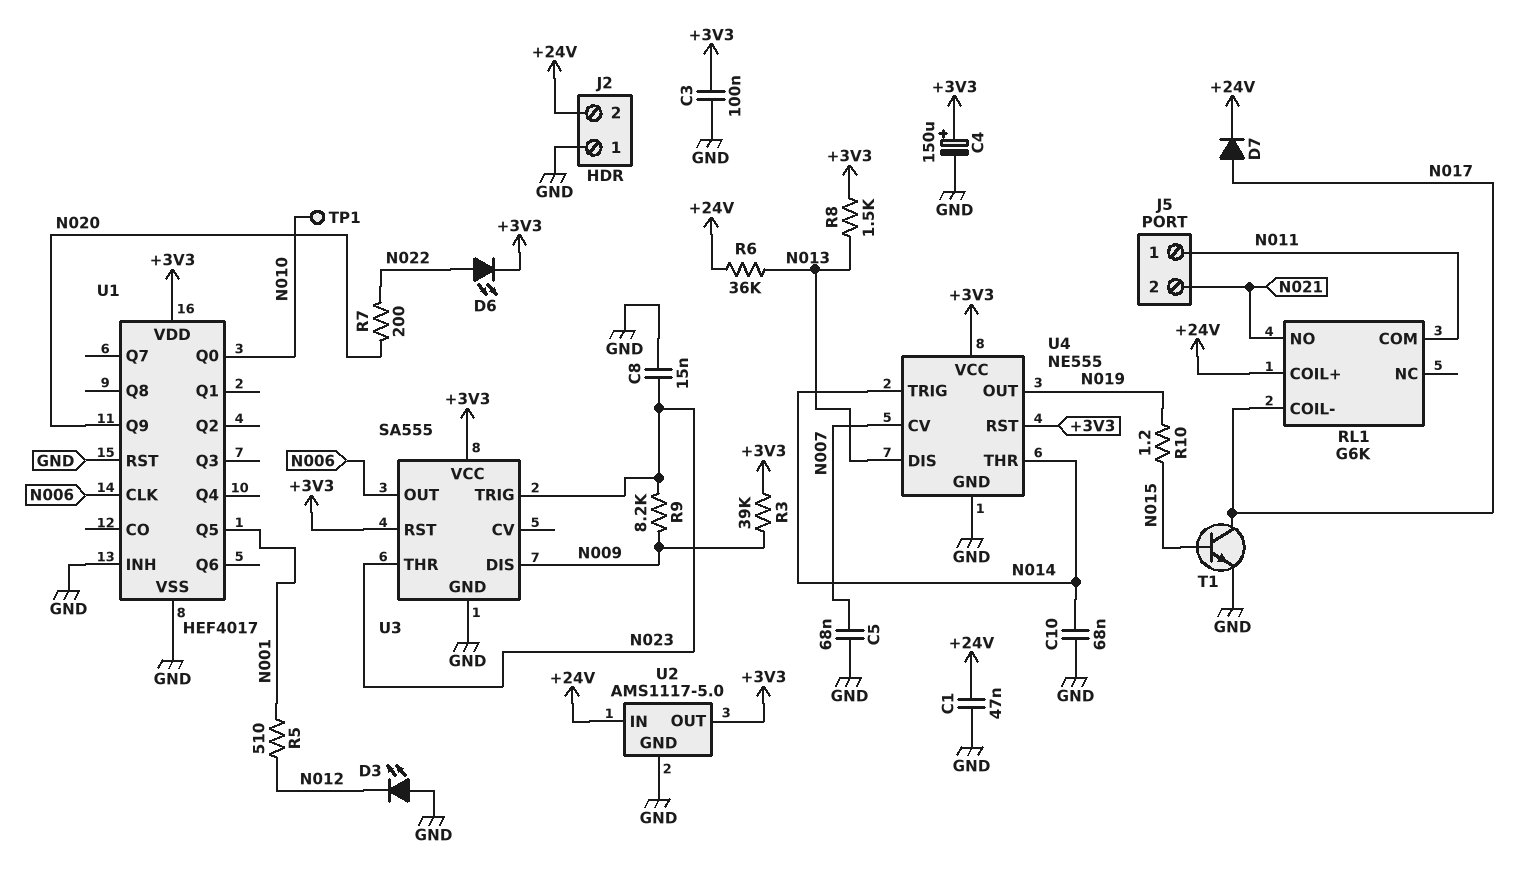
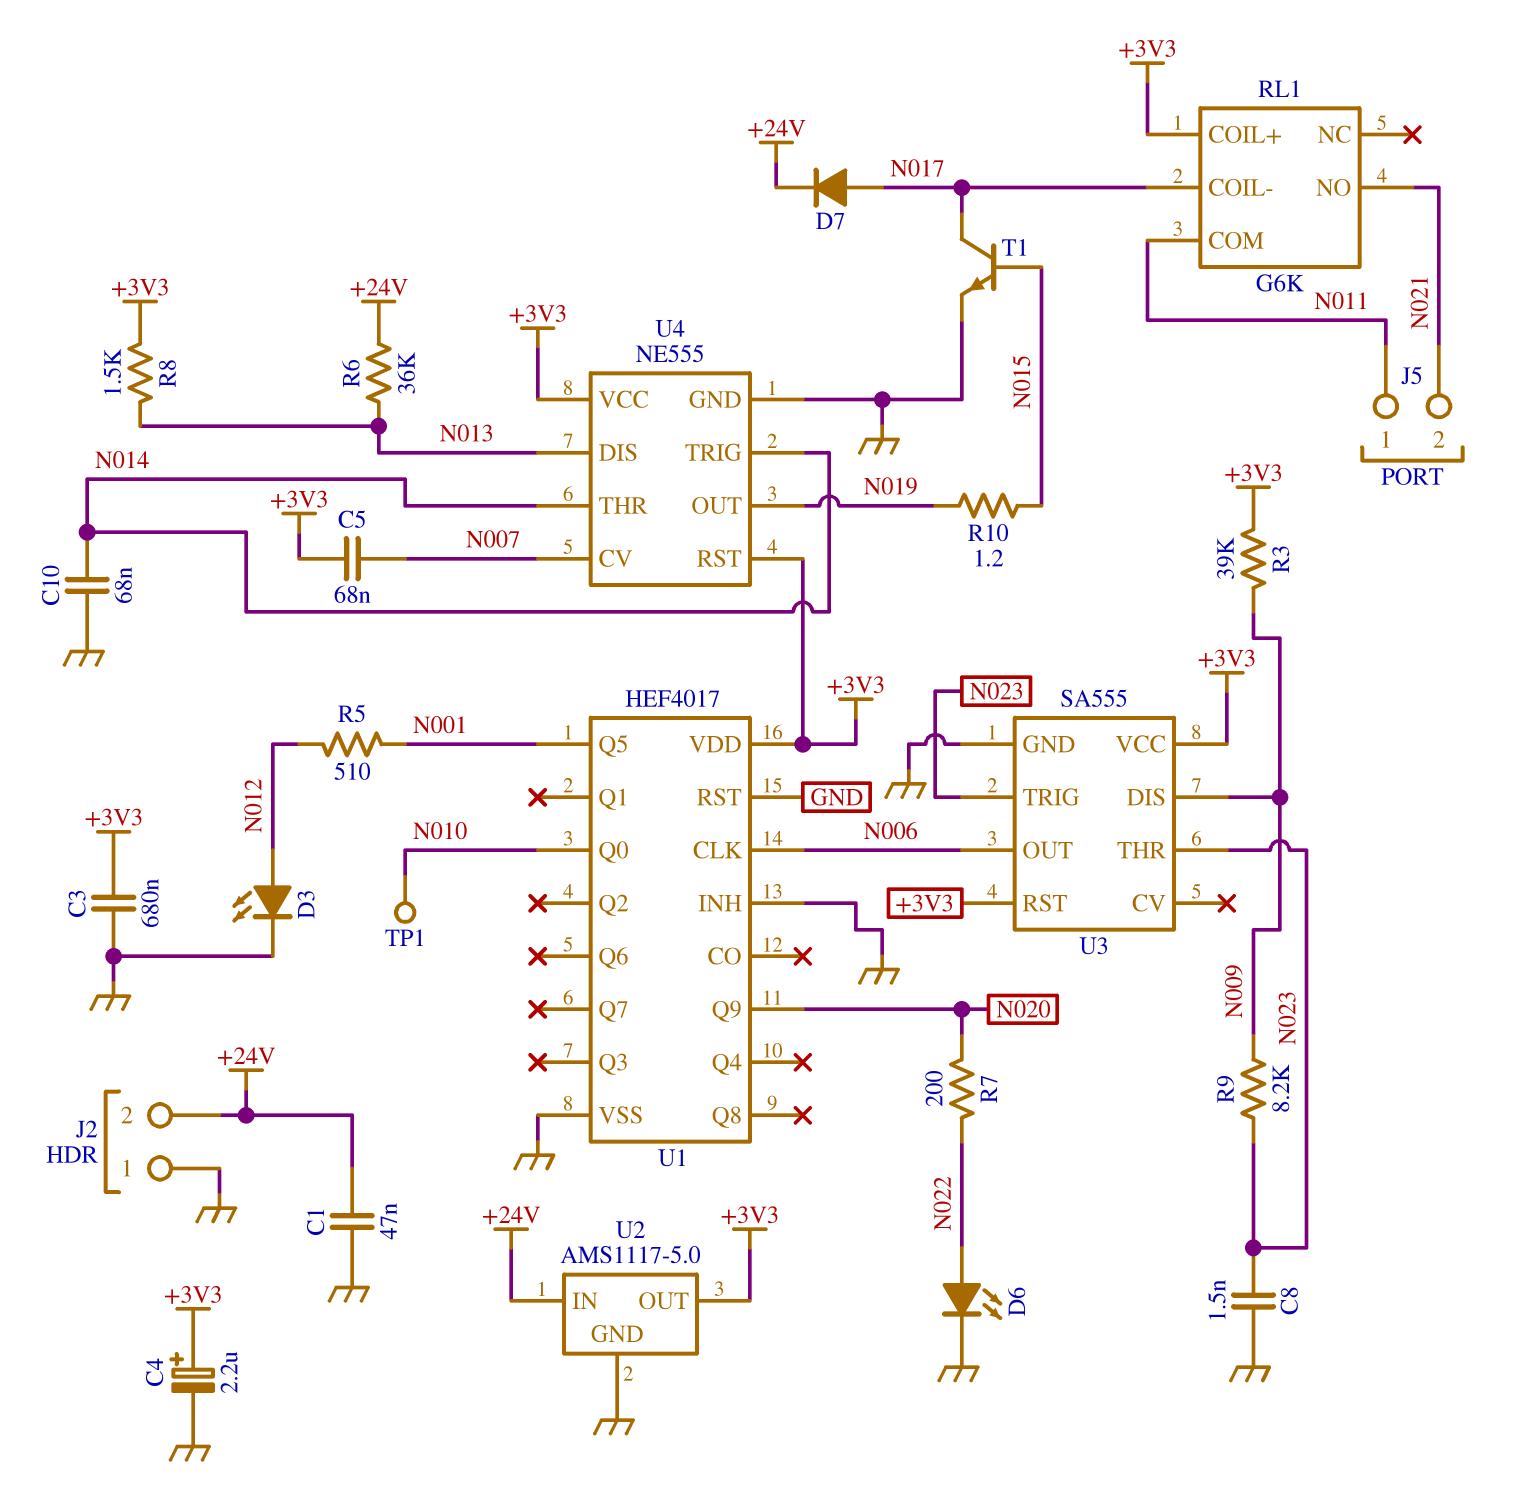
C3: 100nF (+3V3, GND) -> 680nF (+3V3, GND)
C4: 150uF (plus +3V3, minus GND) -> 2.2uF (plus +3V3, minus GND)
C5: 68nF (GND, N007) -> 68nF (+3V3, N007)
C8: 15nF (GND, N023) -> 1.5nF (GND, N023)
D3: LED (A GND, K N012) -> LED (A N012, K GND)
D6: LED (A N022, K +3V3) -> LED (A N022, K GND)
RL1 pin COIL+: +24V -> +3V3

